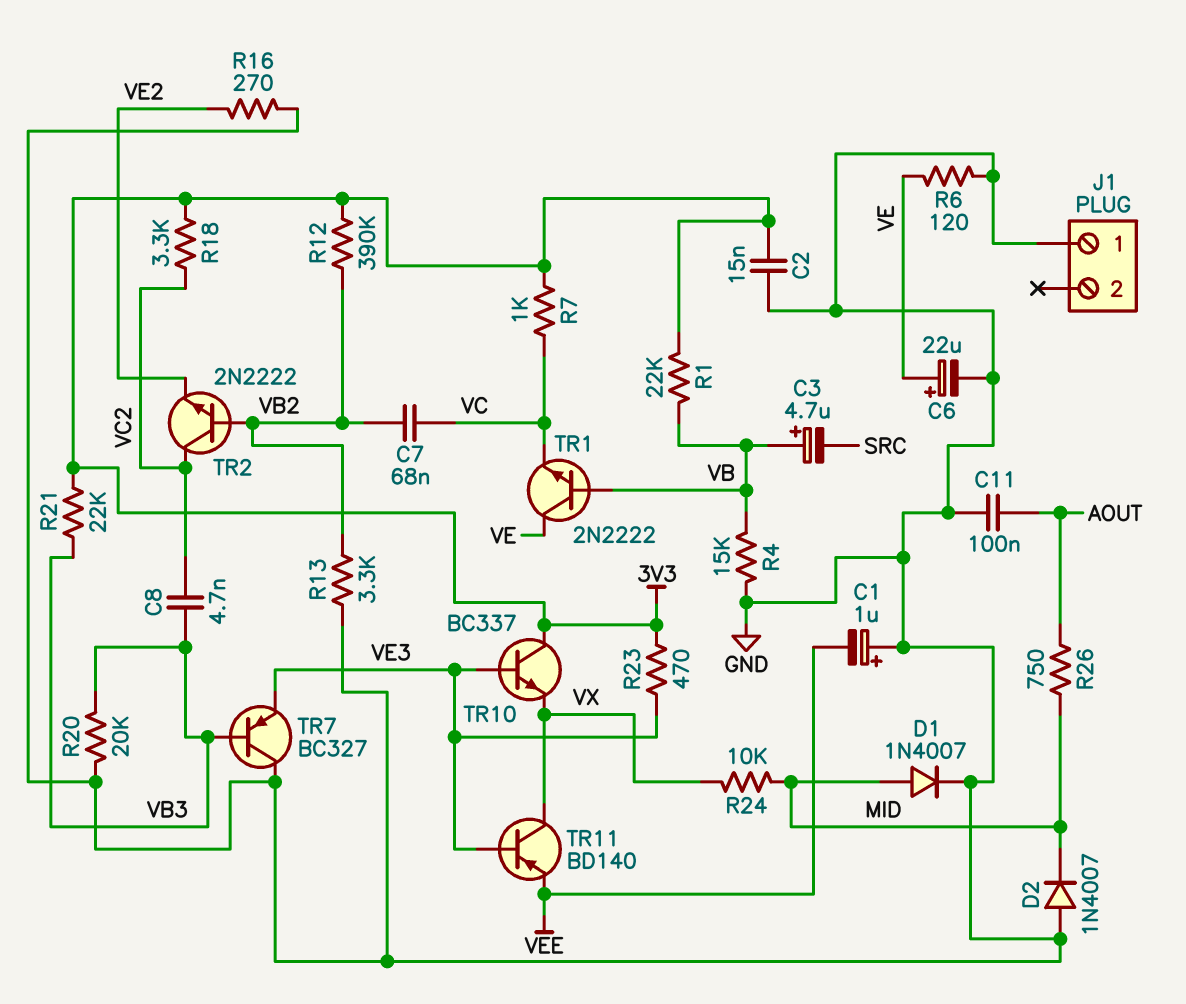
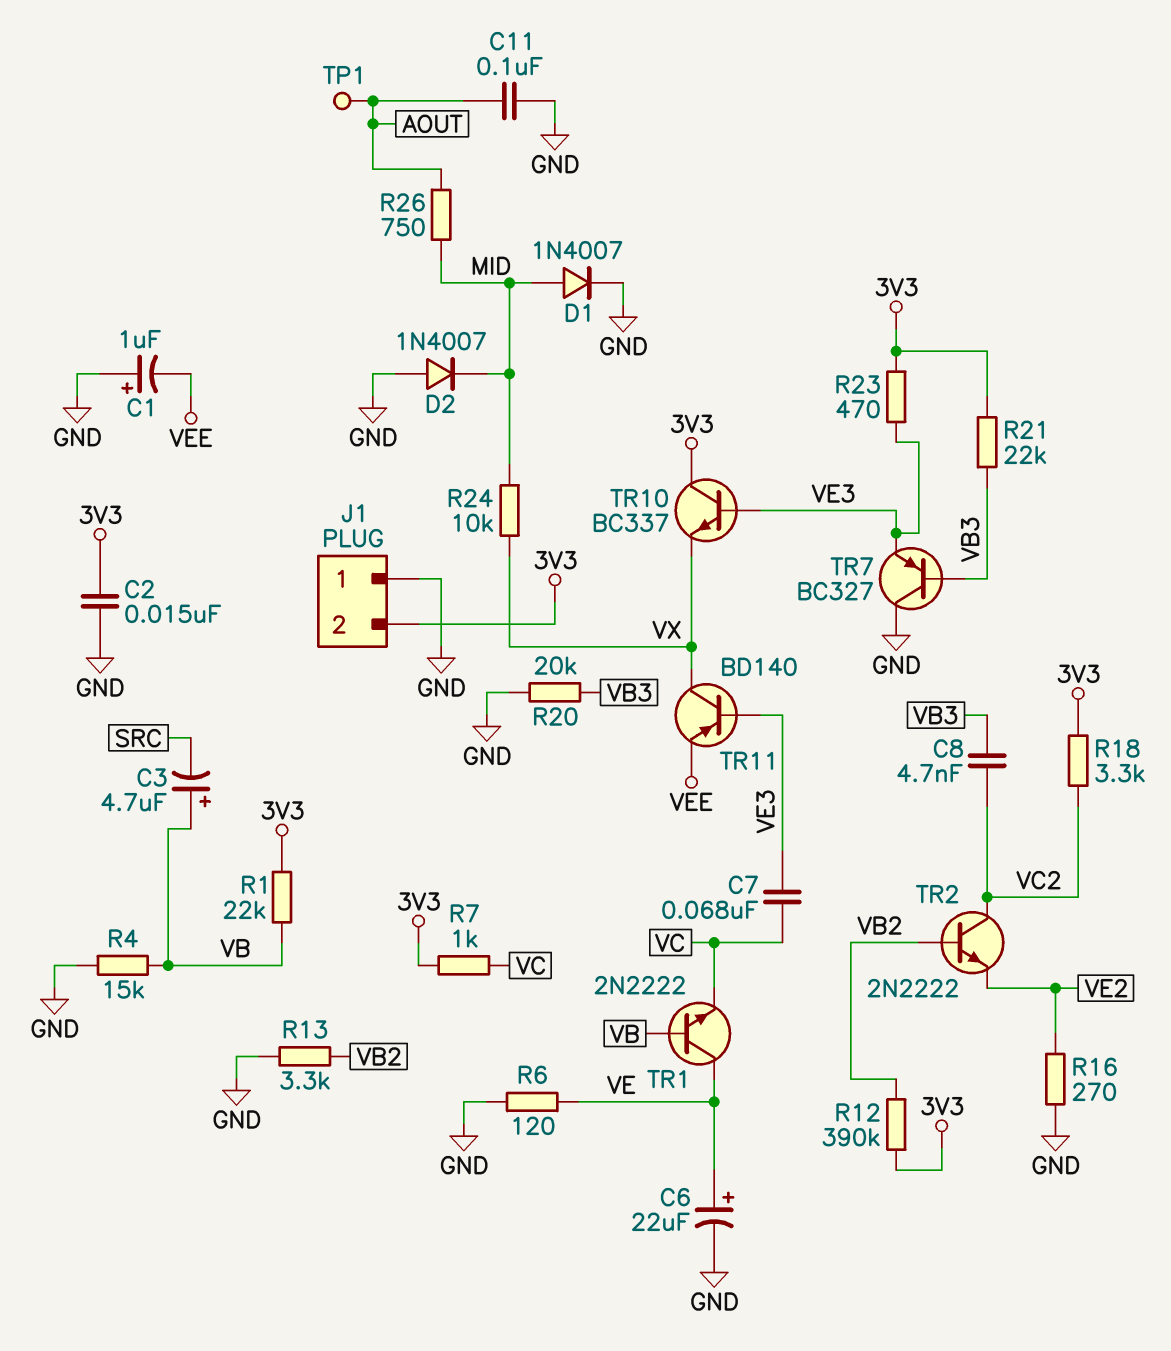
C7: 68nF (VB2, VC) -> 68nF (VC, VE3)
J1 pin 2: none -> 3V3
TP1: none -> test point (AOUT)

